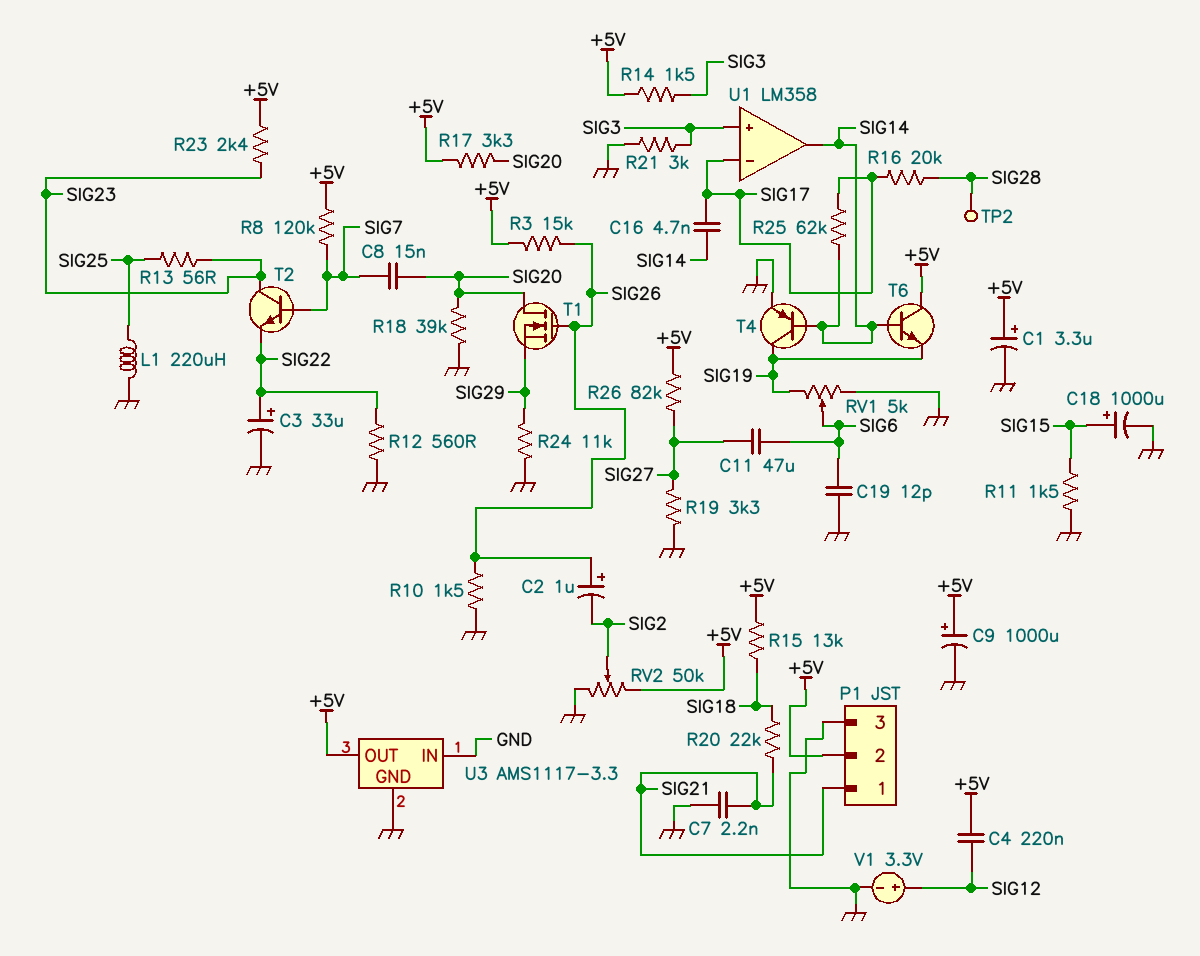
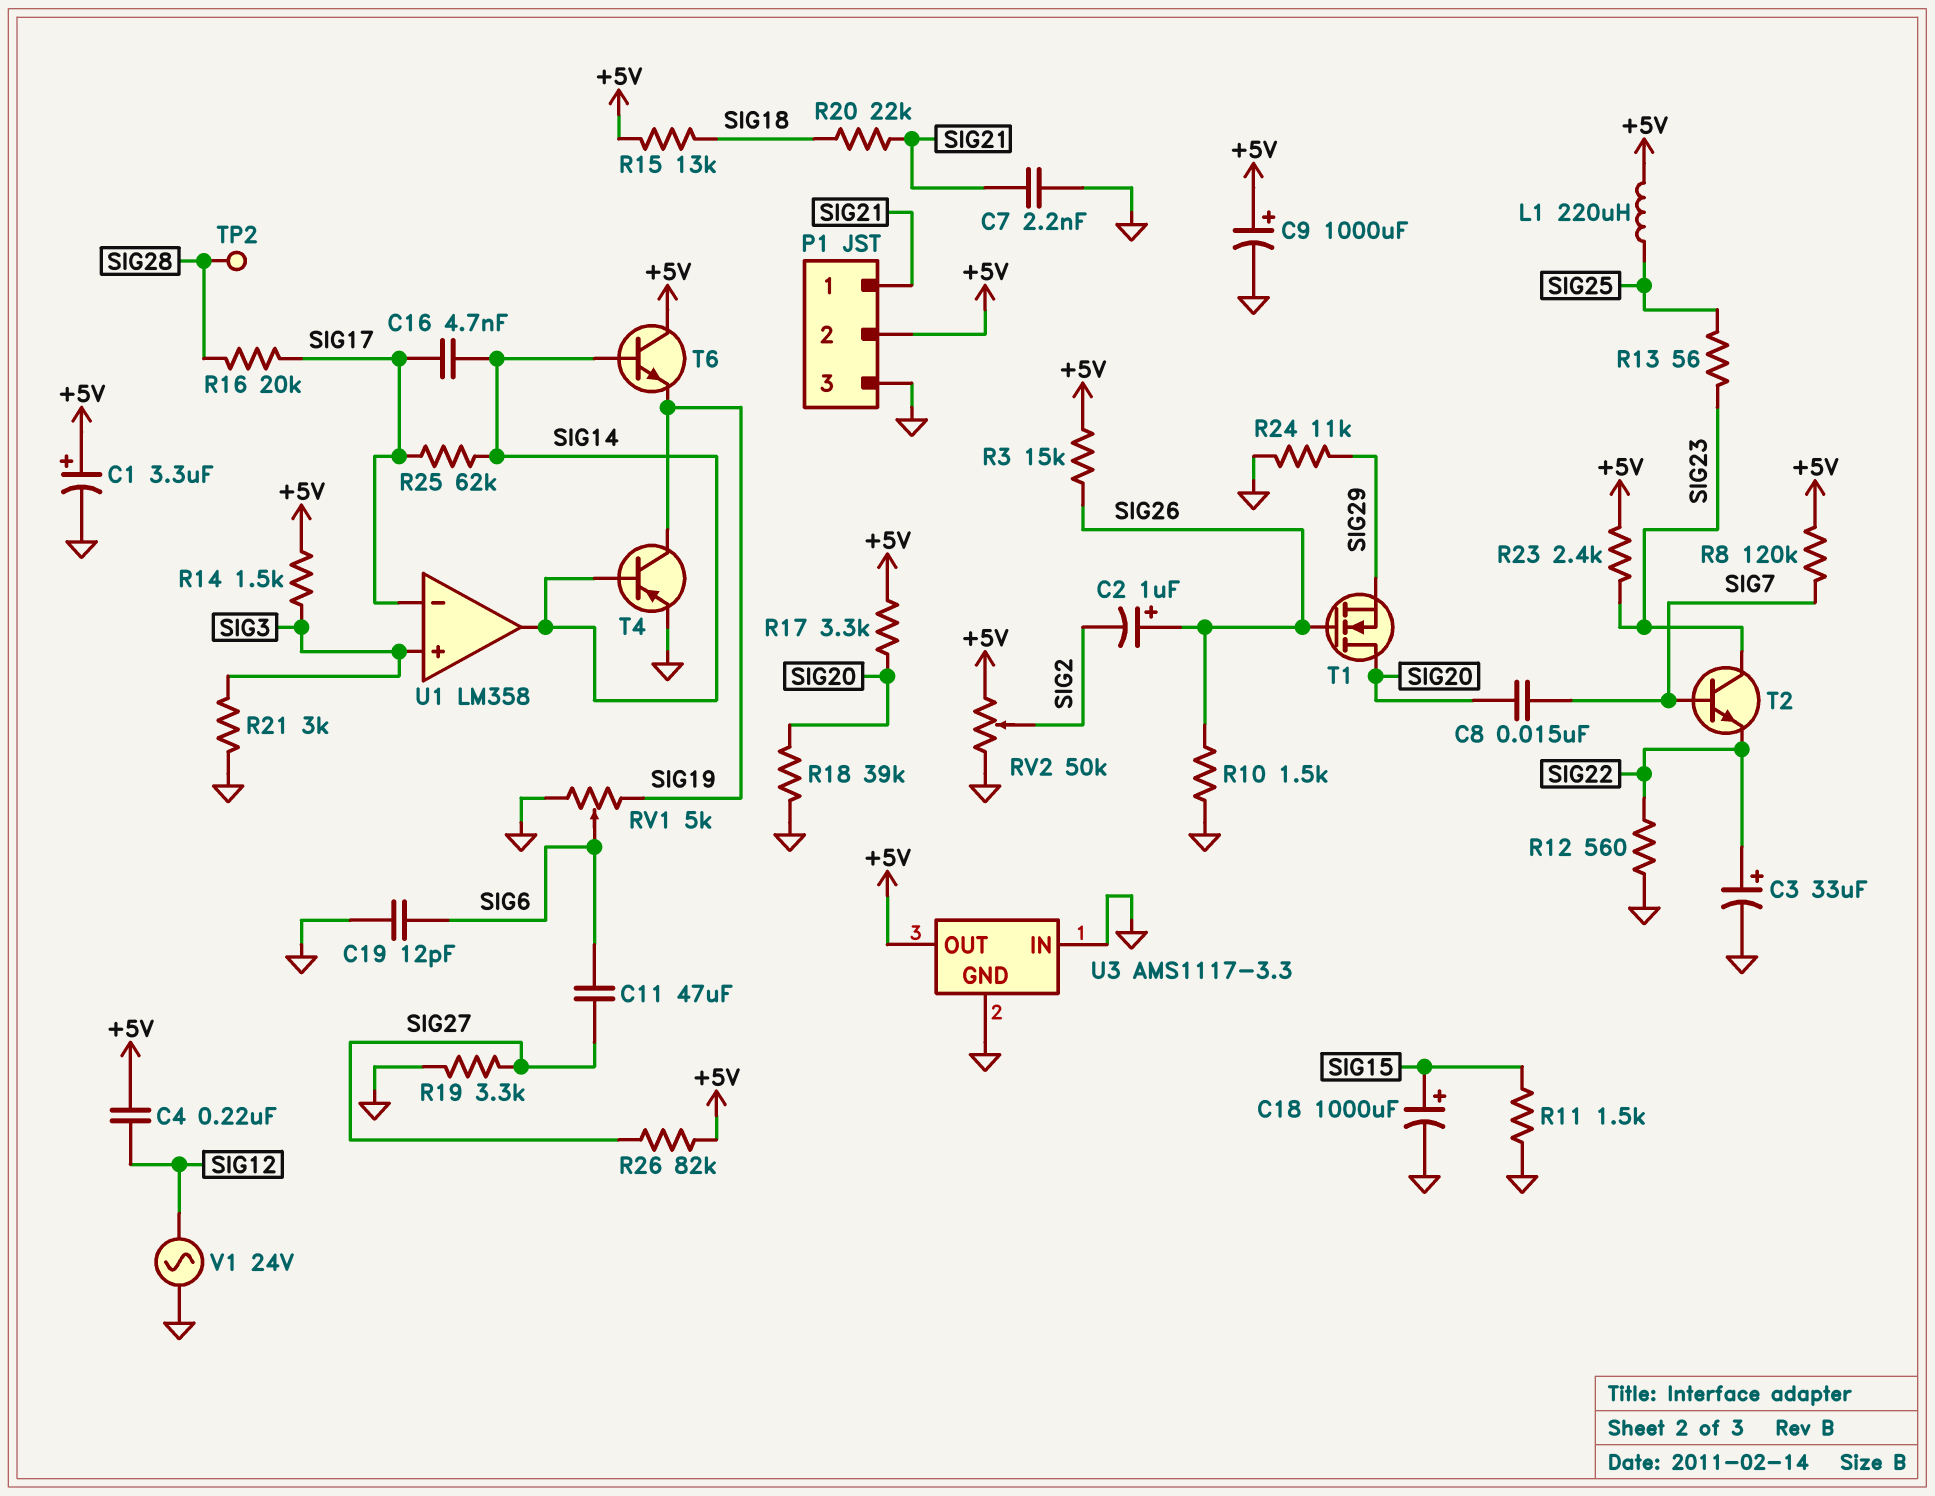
L1: 220uH (GND, SIG25) -> 220uH (+5V, SIG25)
V1: 3.3V (plus SIG12, minus GND) -> AC 24V (GND, SIG12)

